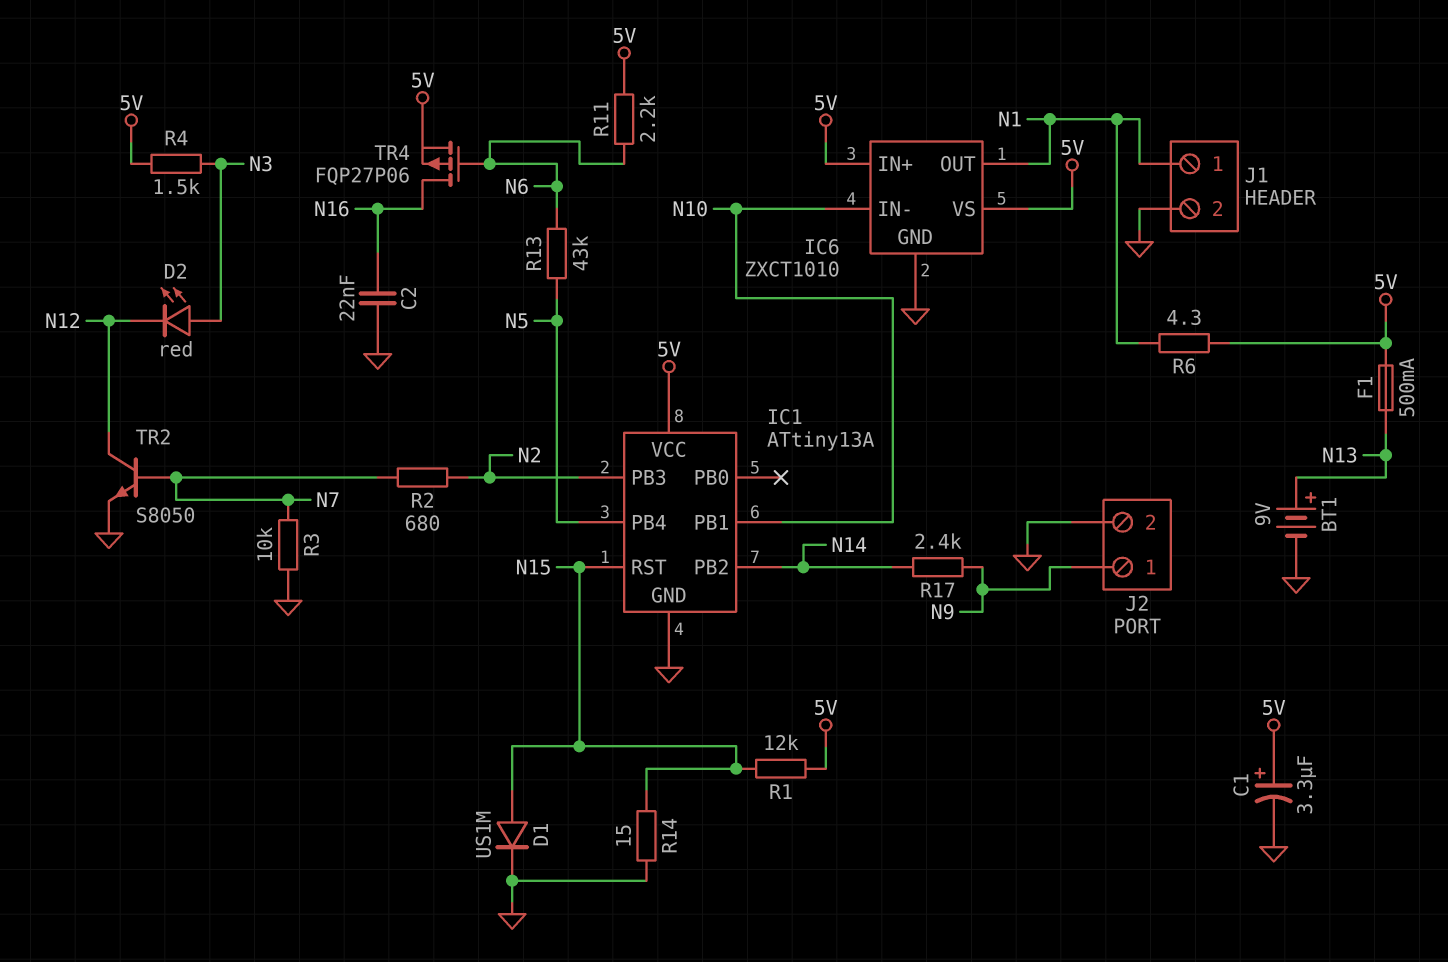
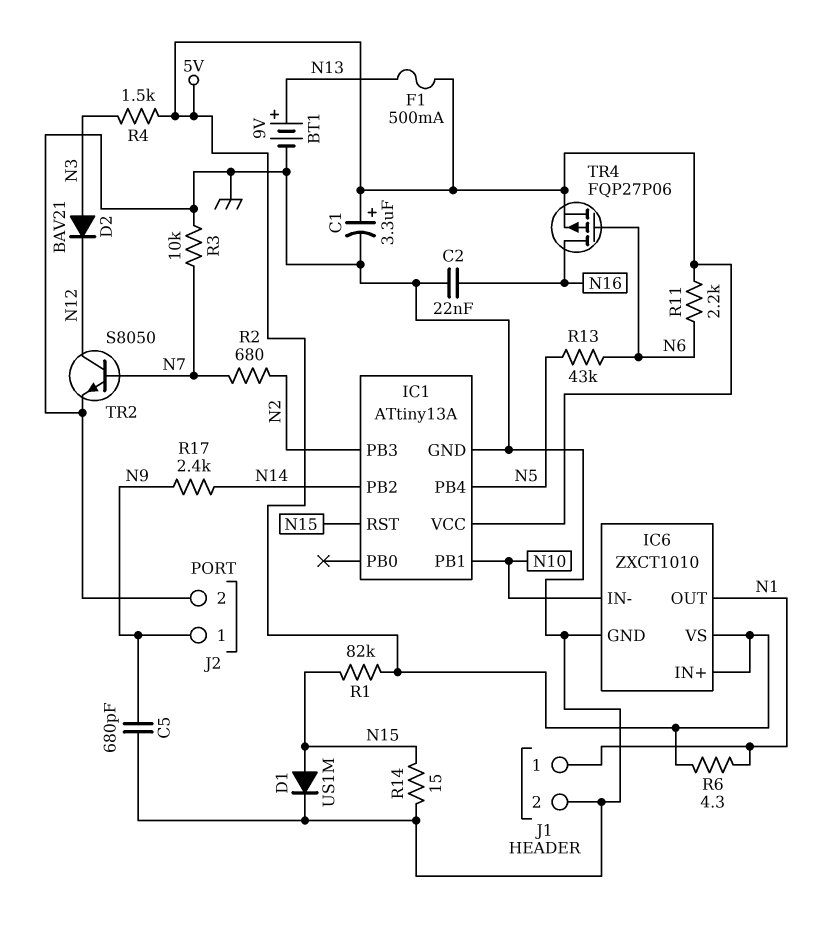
C5: none -> 680pF (GND, N9)
D2: LED red (A N3, K N12) -> diode BAV21 (A N3, K N12)
R1: 12k (5V, N15) -> 82k (5V, N15)

